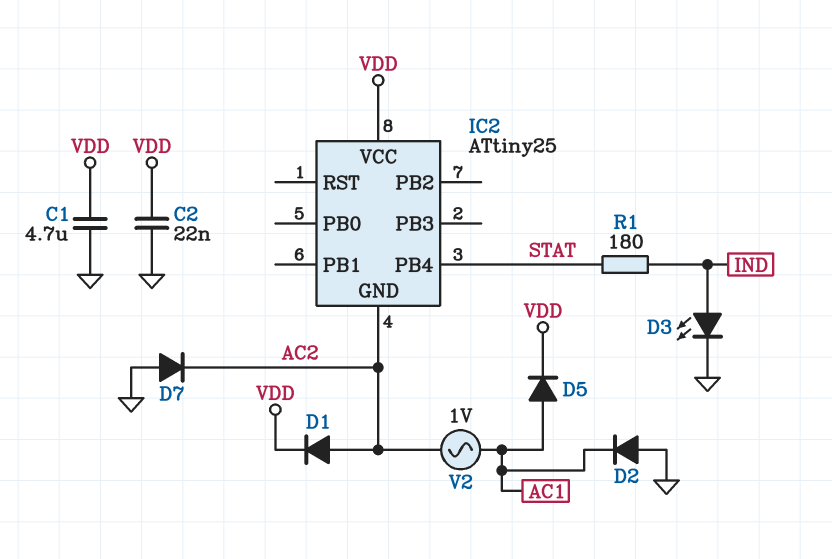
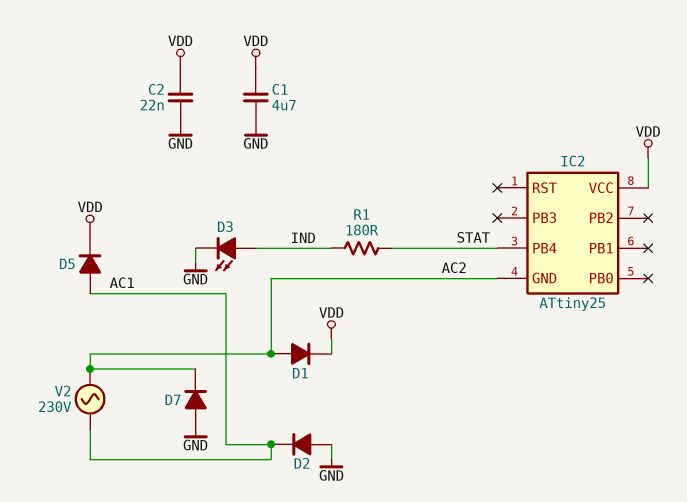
V2: AC 1V (AC1, AC2) -> AC 230V (AC1, AC2)

